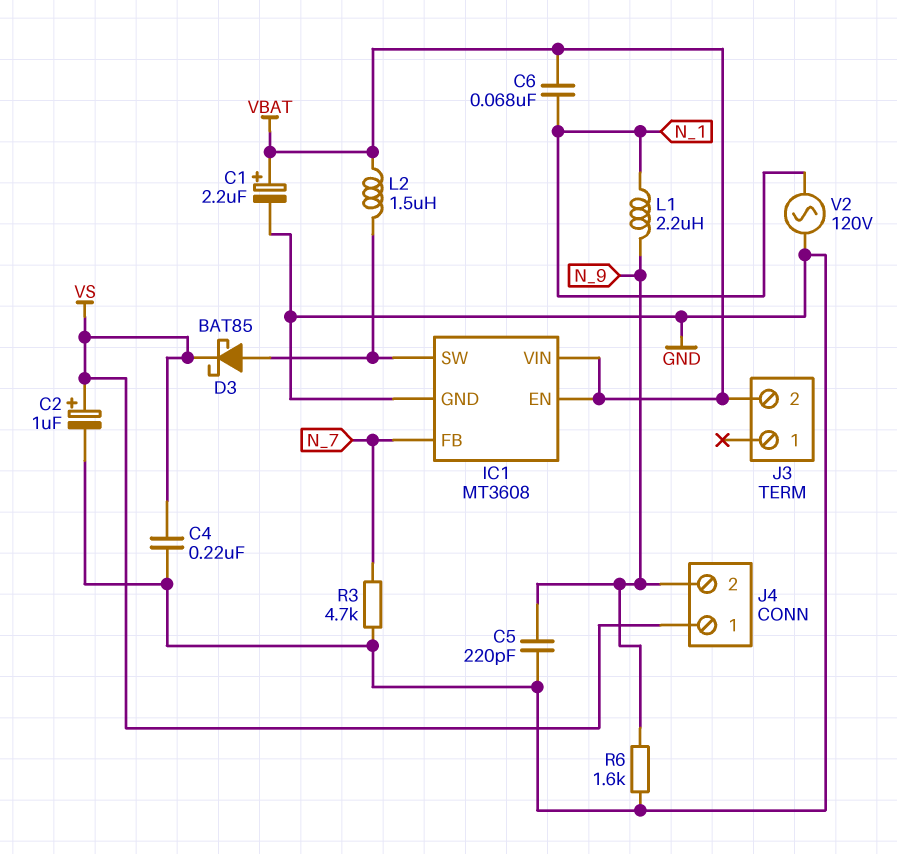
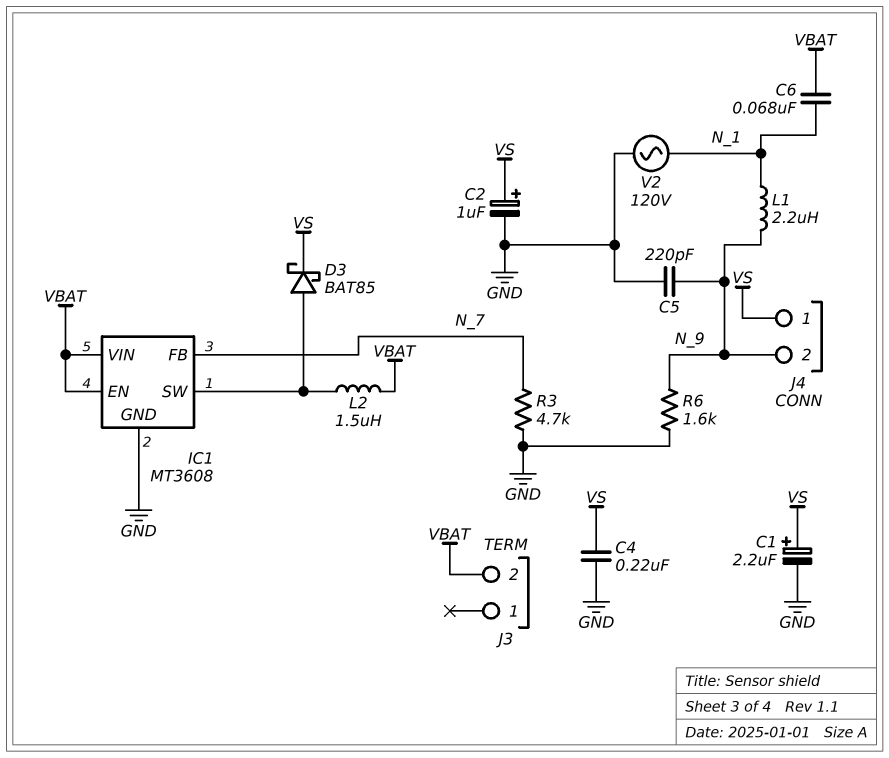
C1: 2.2uF (plus VBAT, minus GND) -> 2.2uF (plus VS, minus GND)

